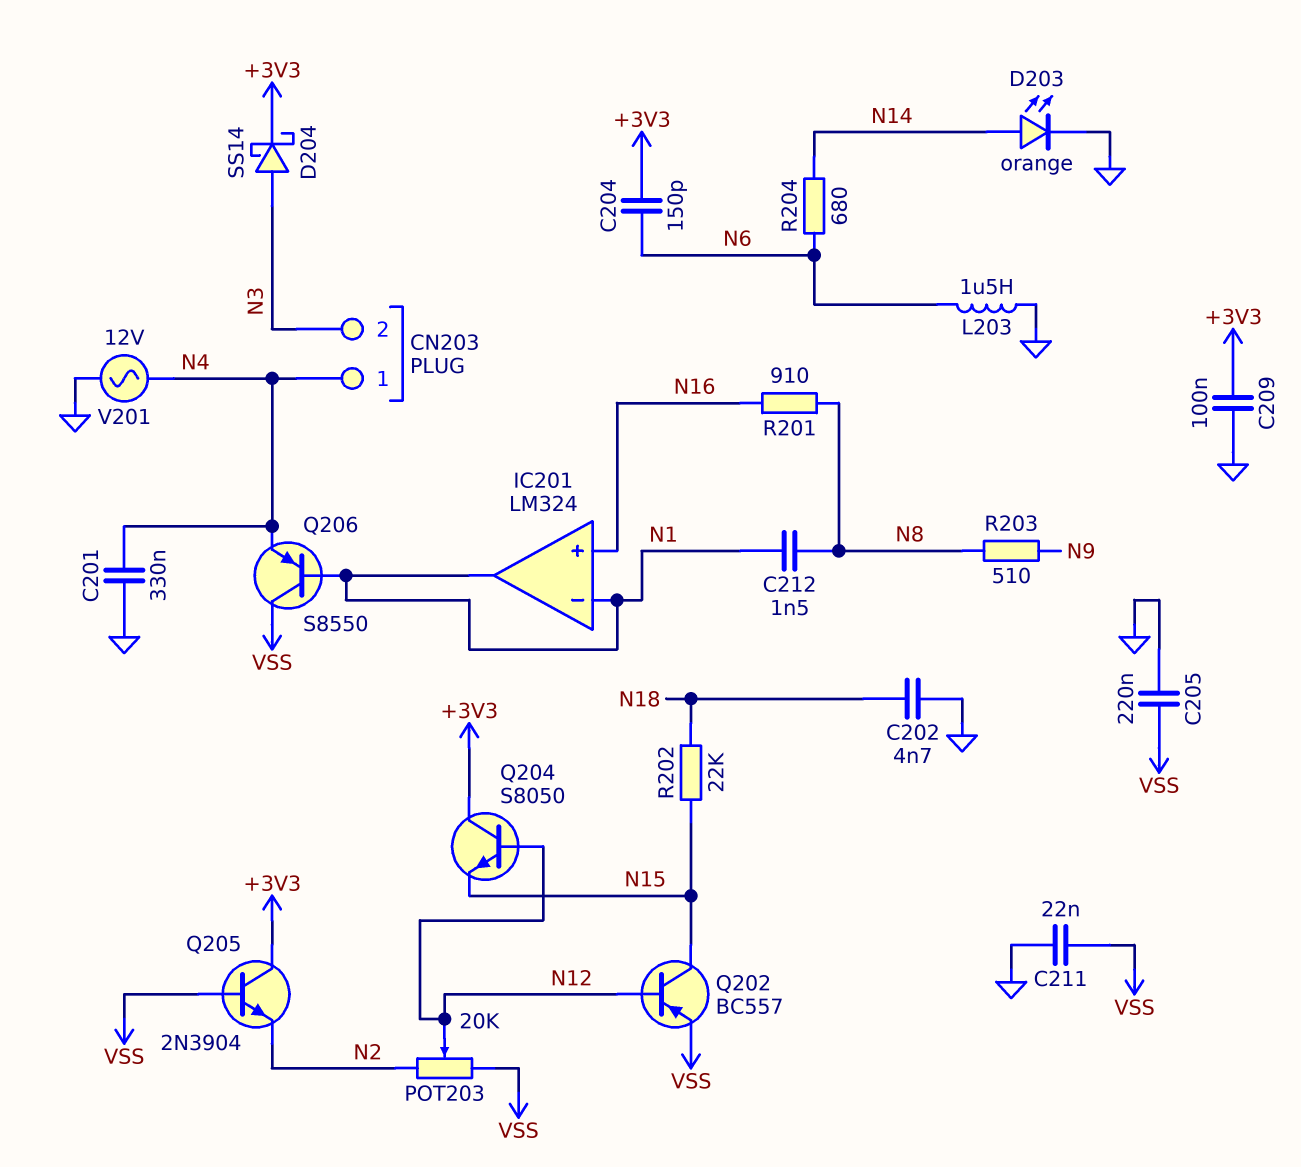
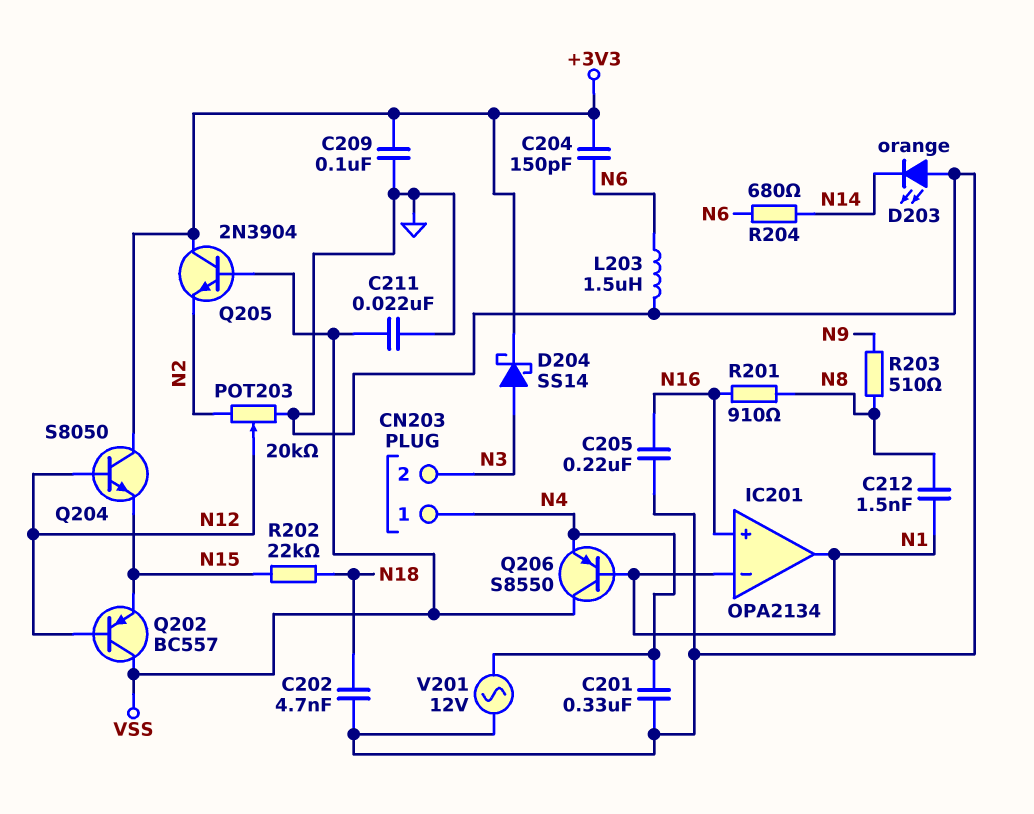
C205: 220nF (GND, VSS) -> 220nF (GND, N16)
D203: LED orange (A N14, K GND) -> LED orange (A GND, K N14)
IC201: LM324 -> OPA2134
POT203: 20k (N2, VSS, wiper N12) -> 20k (GND, N2, wiper N12)
Q202: PNP BC557 (B N12, C N15, E VSS) -> PNP BC557 (B N12, C VSS, E N15)

